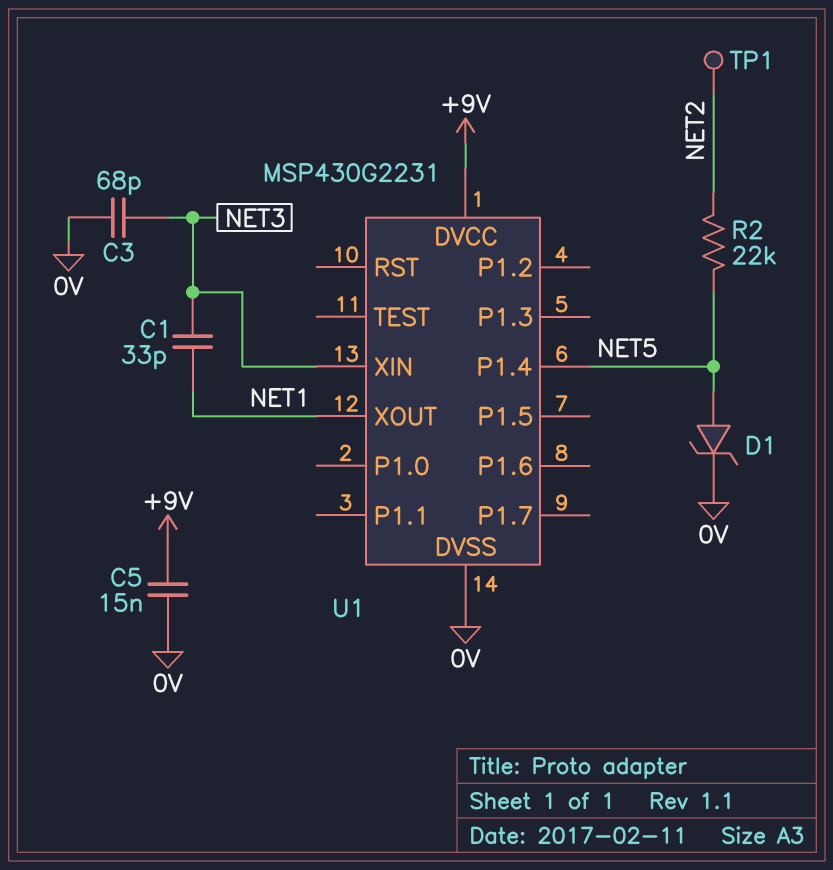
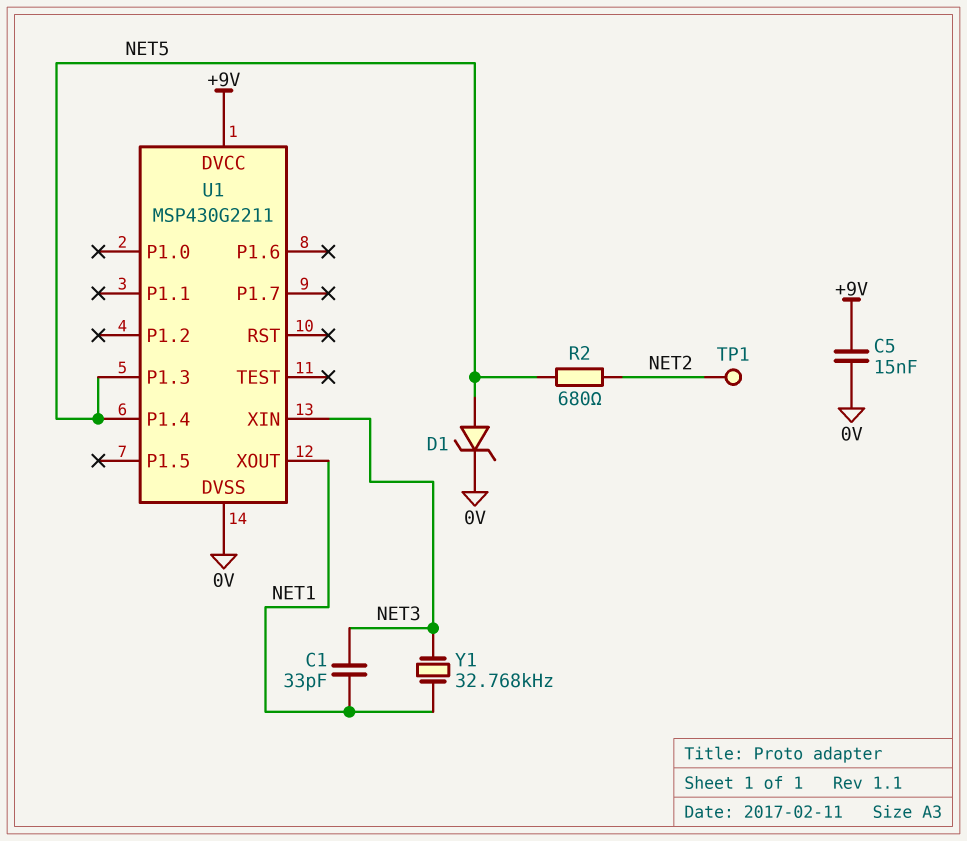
C3: 68pF (0V, NET3) -> none
R2: 22k (NET2, NET5) -> 680 (NET2, NET5)
U1: MSP430G2231 -> MSP430G2211
U1 pin P1.3: none -> NET5
Y1: none -> 32.768kHz (NET1, NET3)

